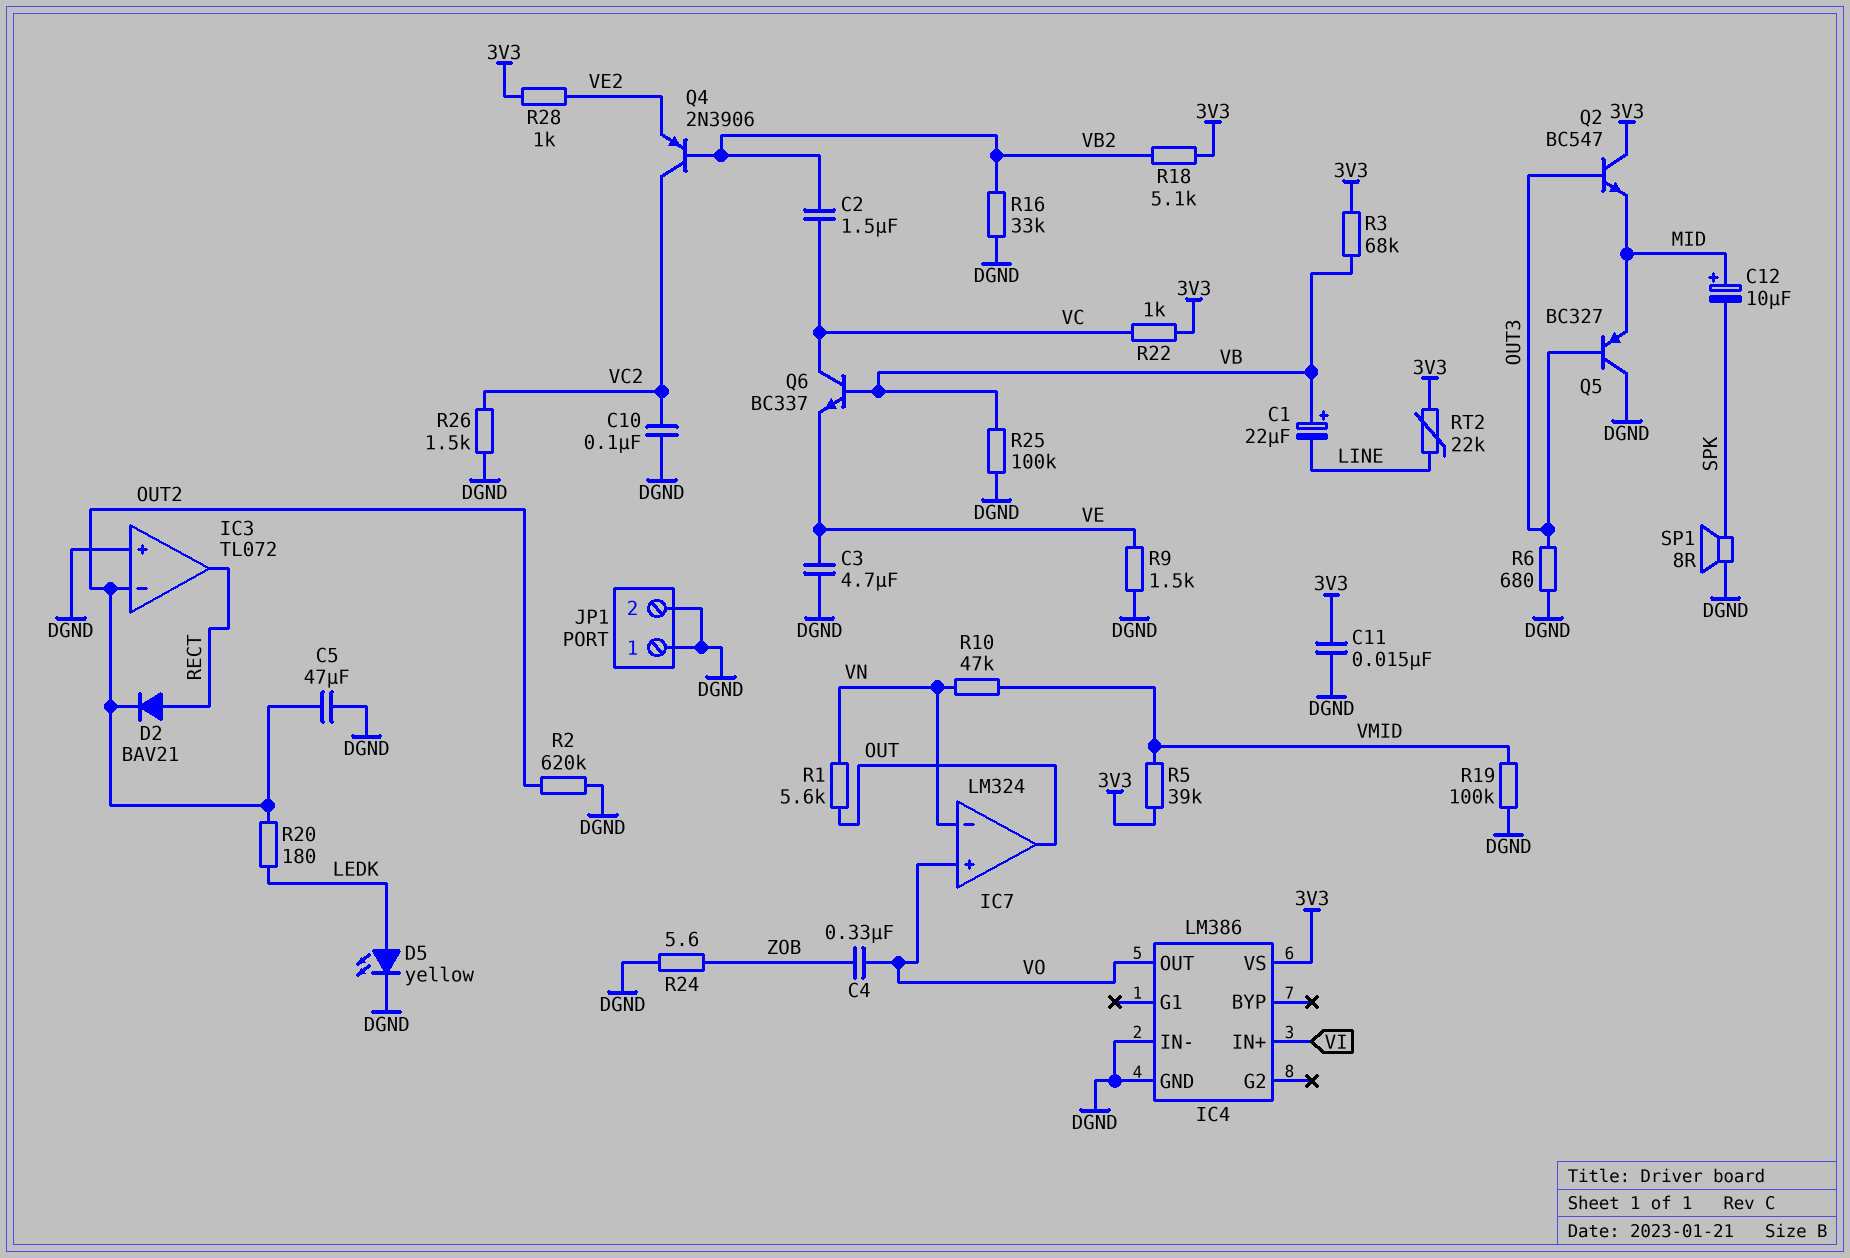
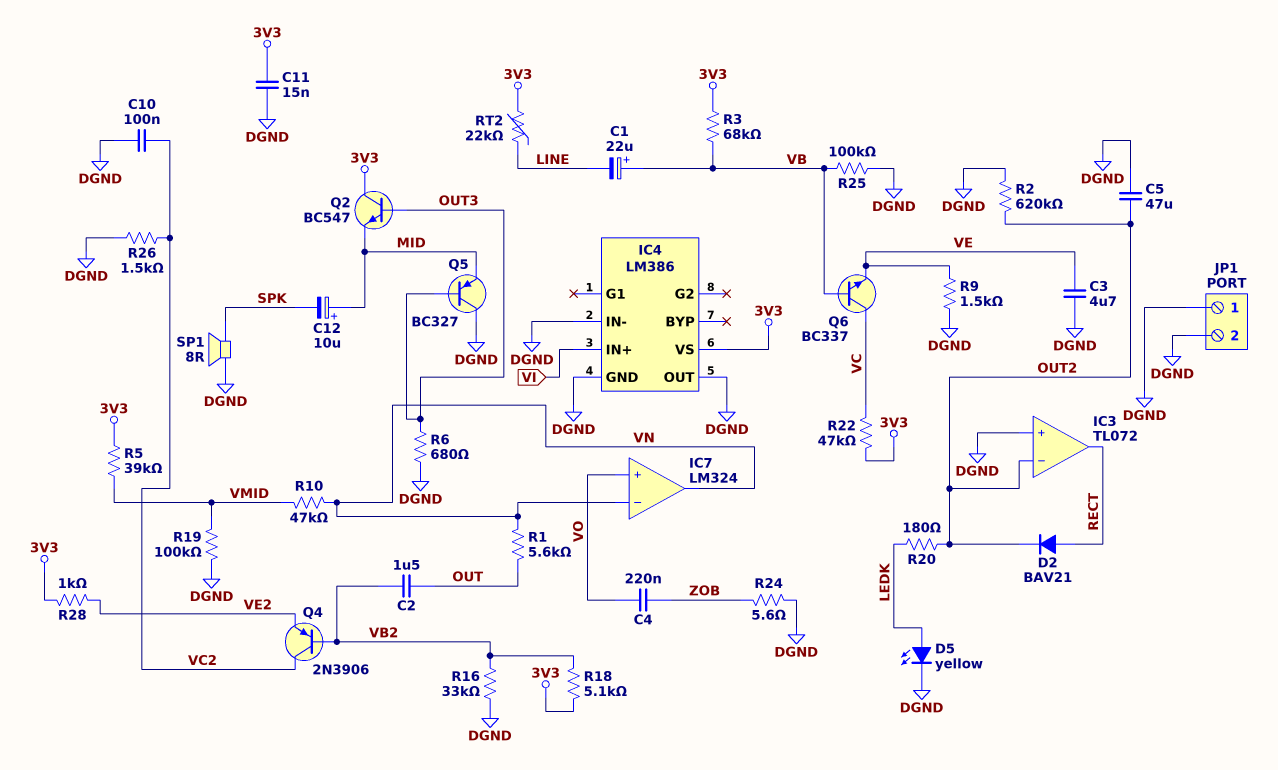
C2: 1.5uF (VB2, VC) -> 1.5uF (OUT, VB2)
C4: 330nF (VO, ZOB) -> 220nF (VO, ZOB)
IC4 pin OUT: VO -> DGND
IC7 pin out: OUT -> VN
R22: 1k (3V3, VC) -> 47k (3V3, VC)

